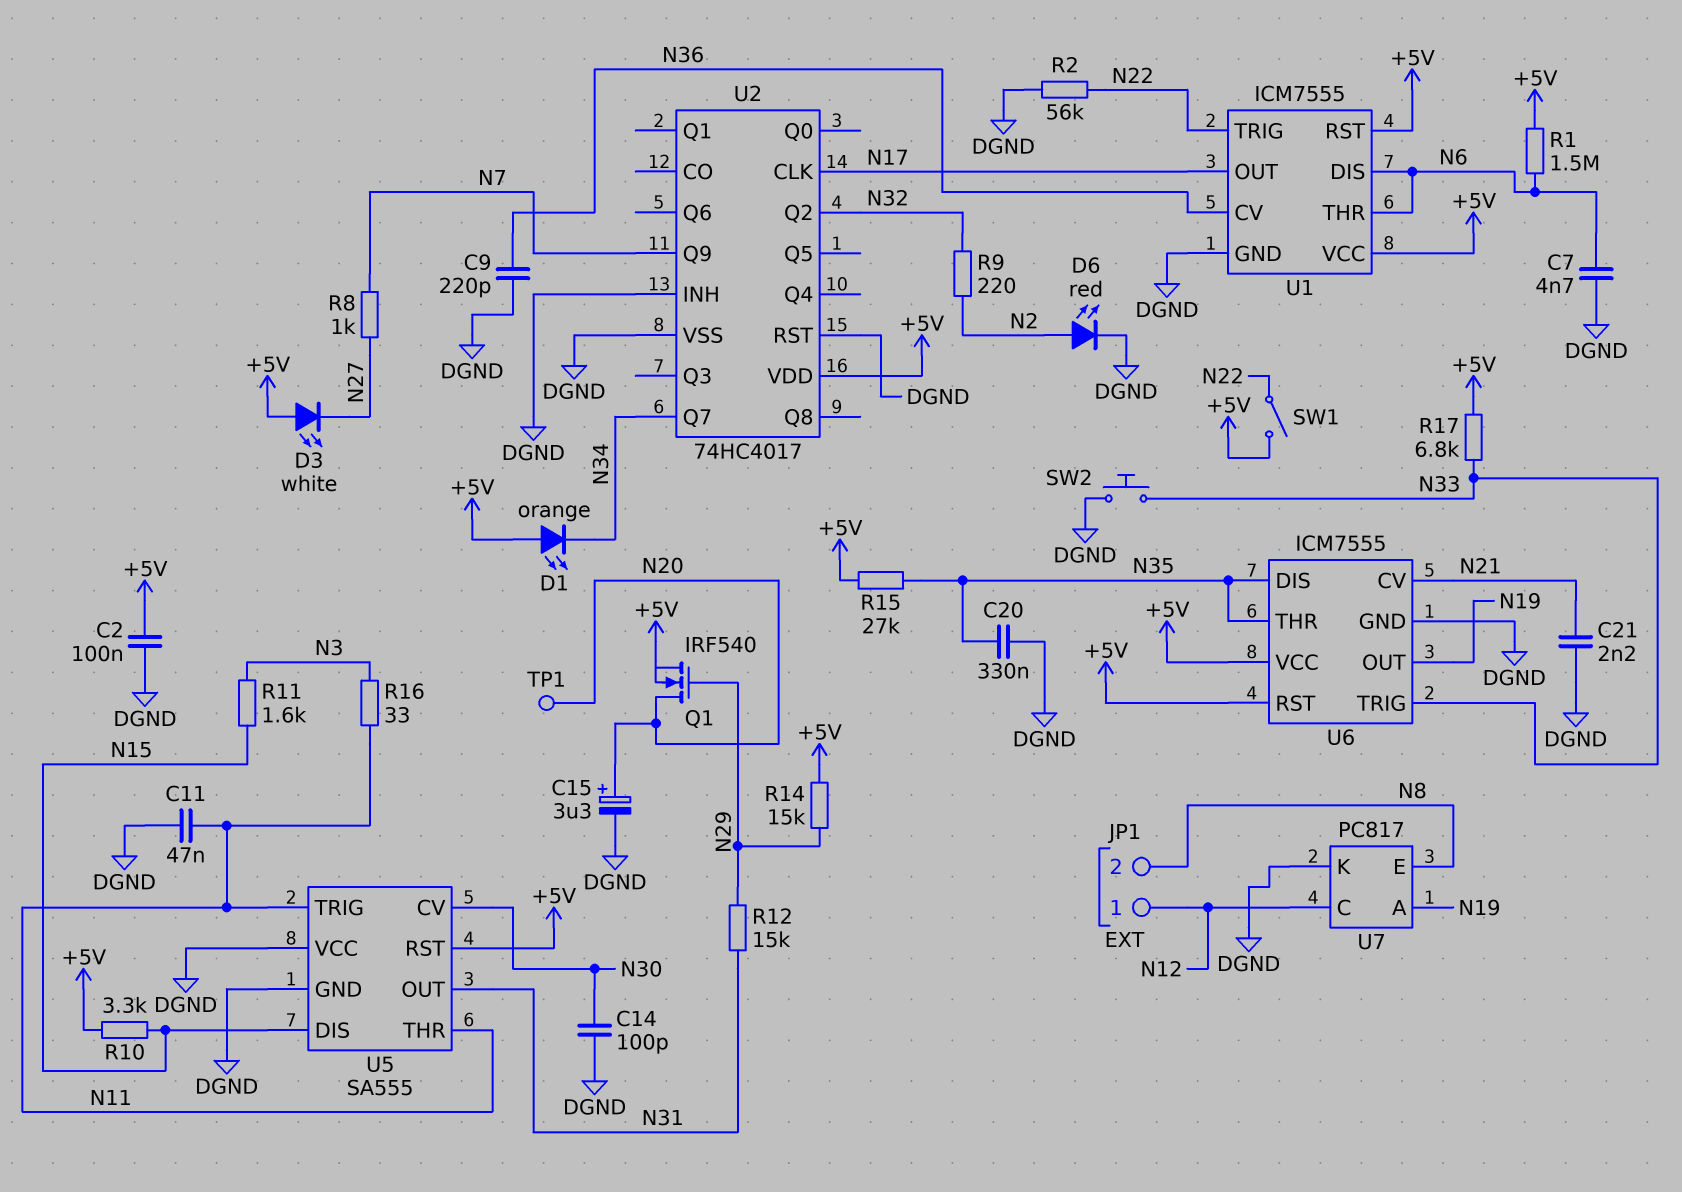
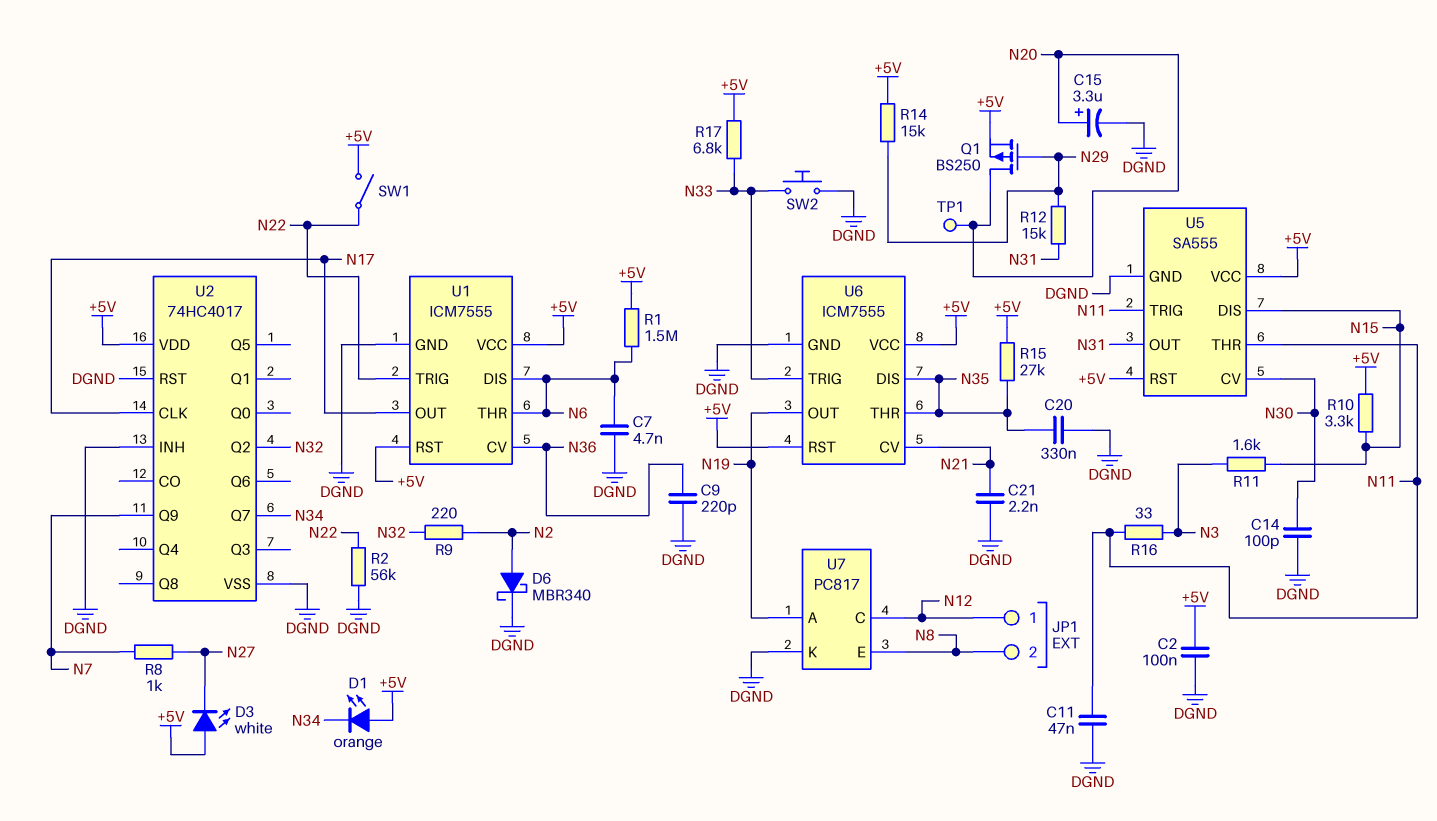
D6: LED red (A N2, K DGND) -> schottky MBR340 (A N2, K DGND)
Q1: NMOS IRF540 (G N29, D N20, S +5V) -> PMOS BS250 (G N29, D N20, S +5V)
U5 pin VCC: DGND -> +5V

